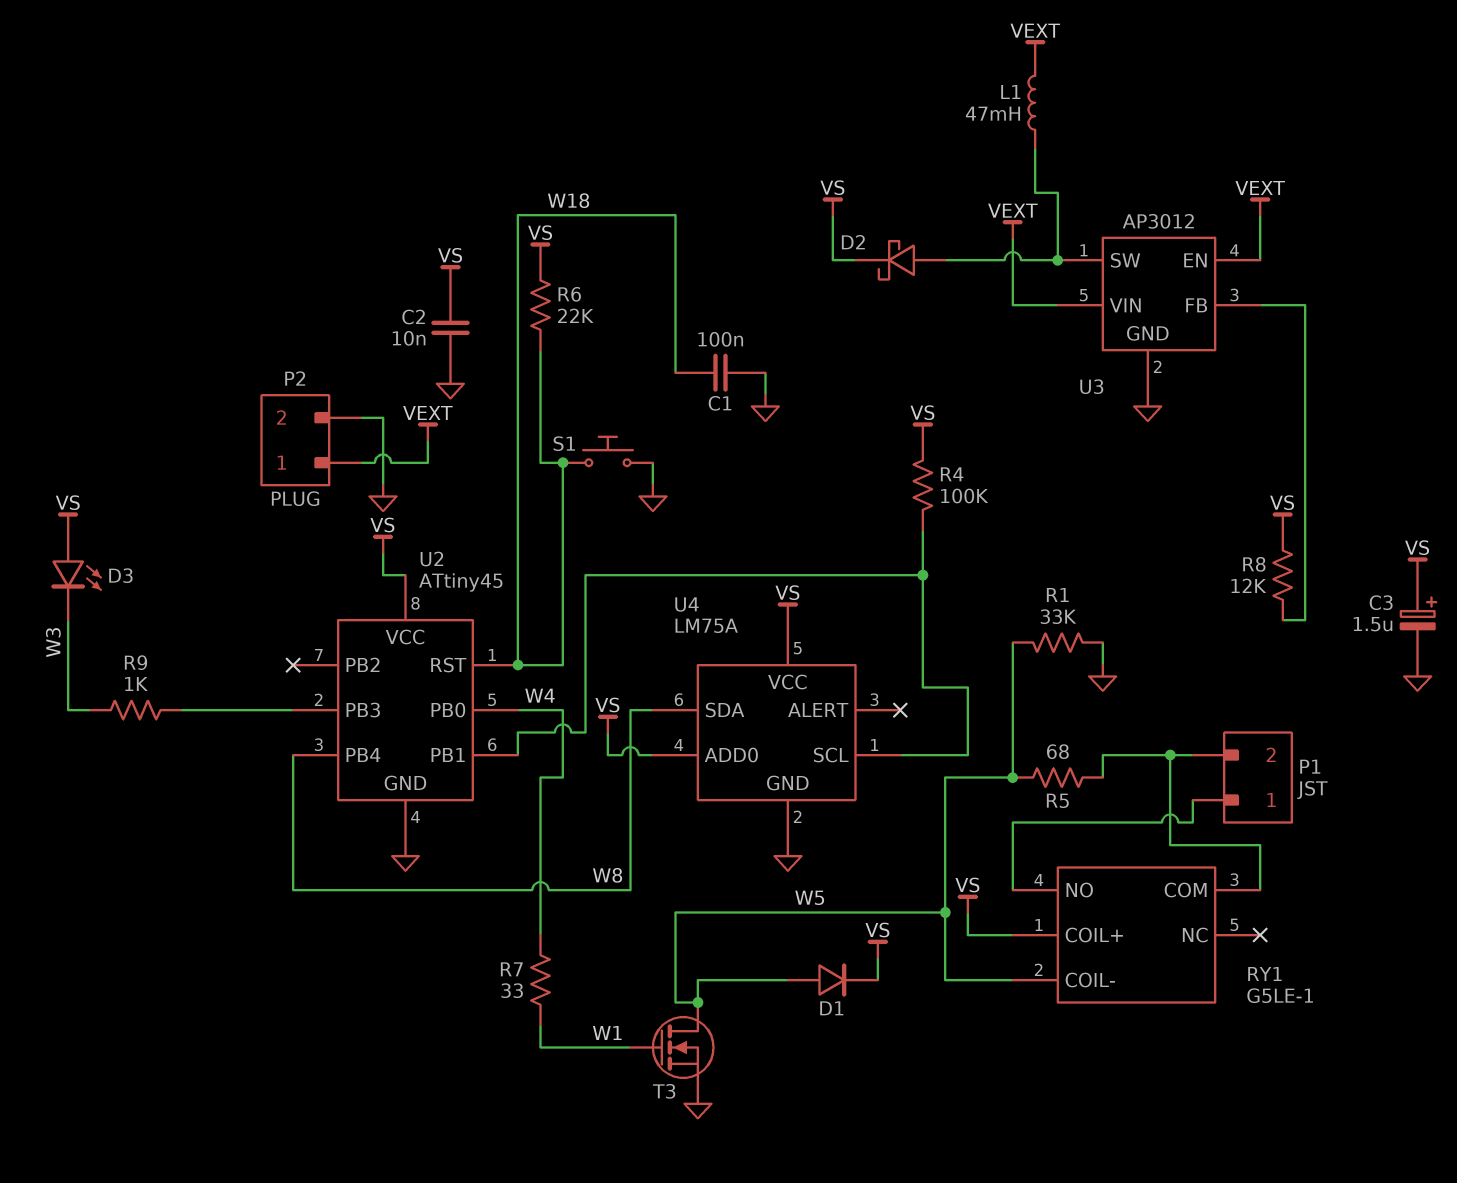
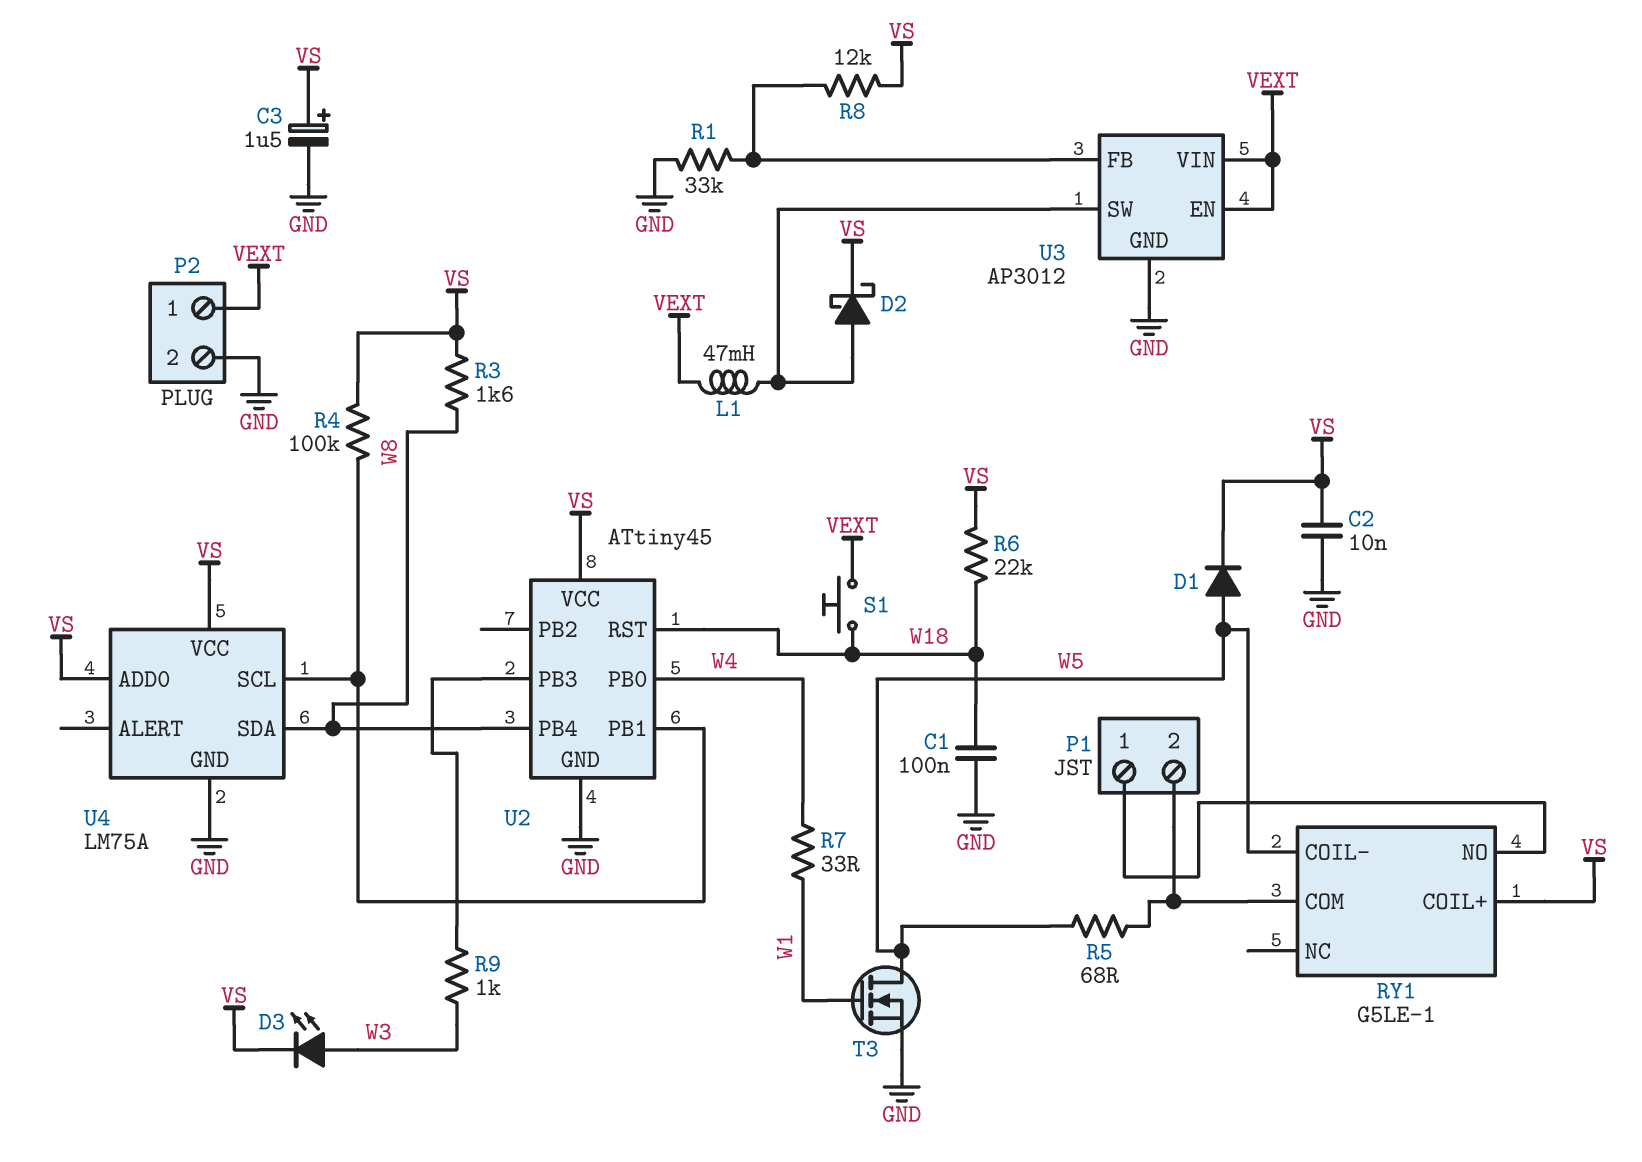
D3: LED (A VS, K W3) -> LED (A W3, K VS)
R1: 33k (GND, W5) -> 33k (GND, U3/FB)
R3: none -> 1.6k (VS, W8)
S1: button (GND, W18) -> button (VEXT, W18)

